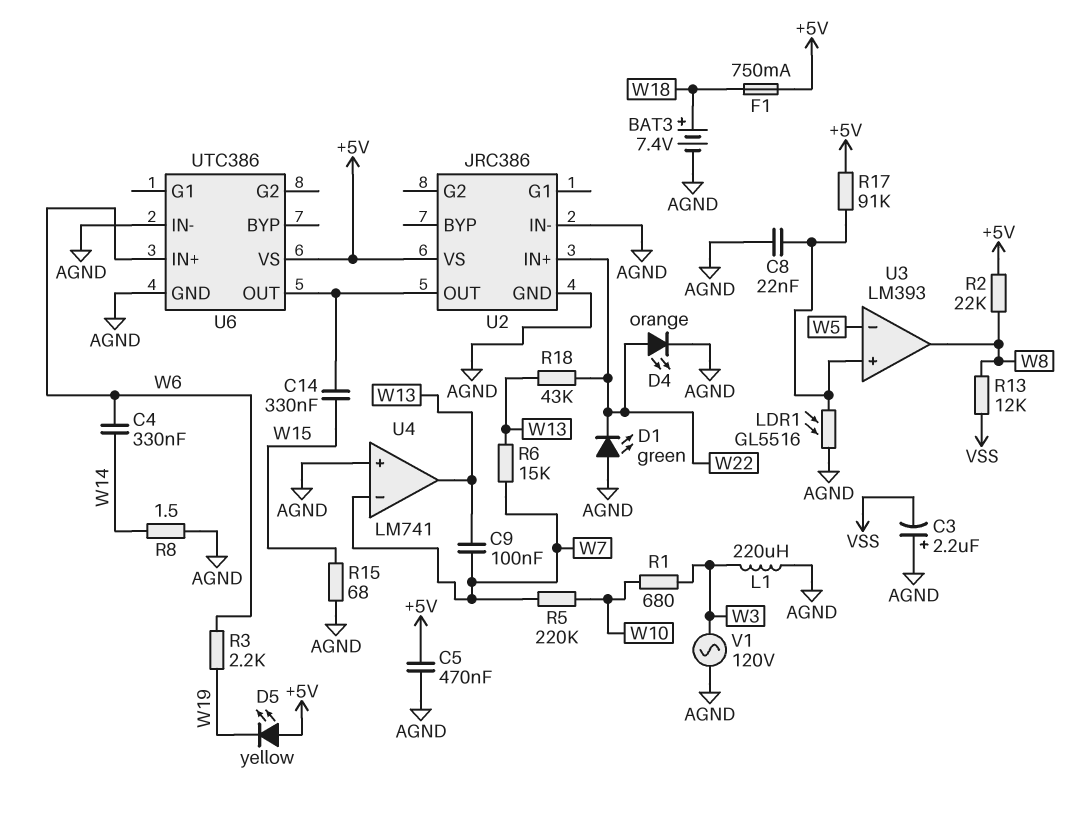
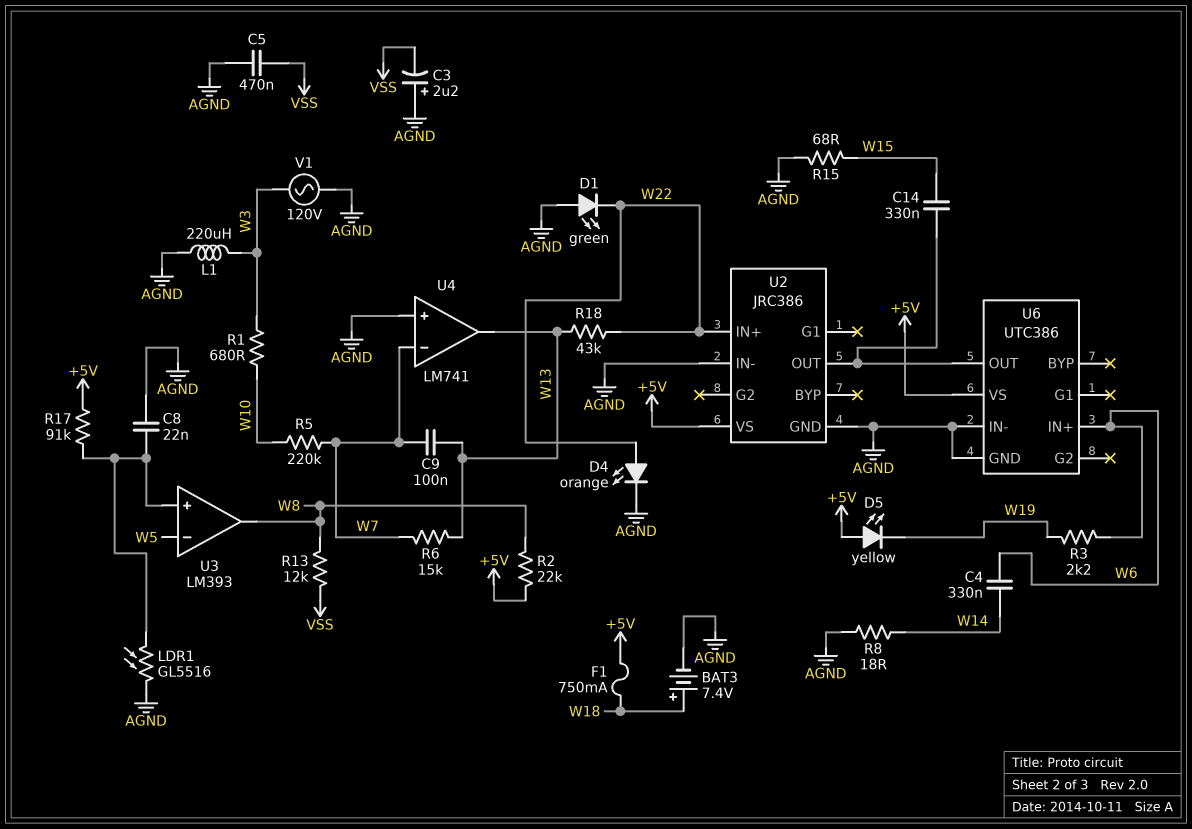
C5: 470nF (+5V, AGND) -> 470nF (AGND, VSS)
R8: 1.5 (AGND, W14) -> 18 (AGND, W14)

